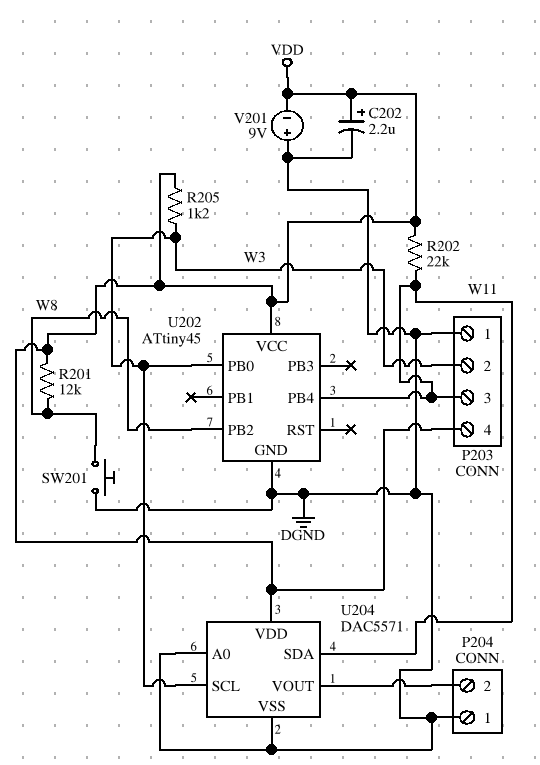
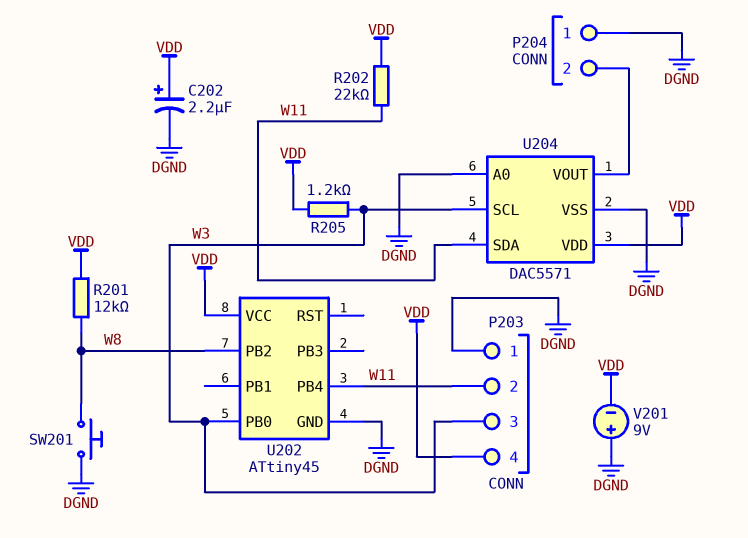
P203 pin 2: W3 -> W11
P203 pin 3: W11 -> W3

